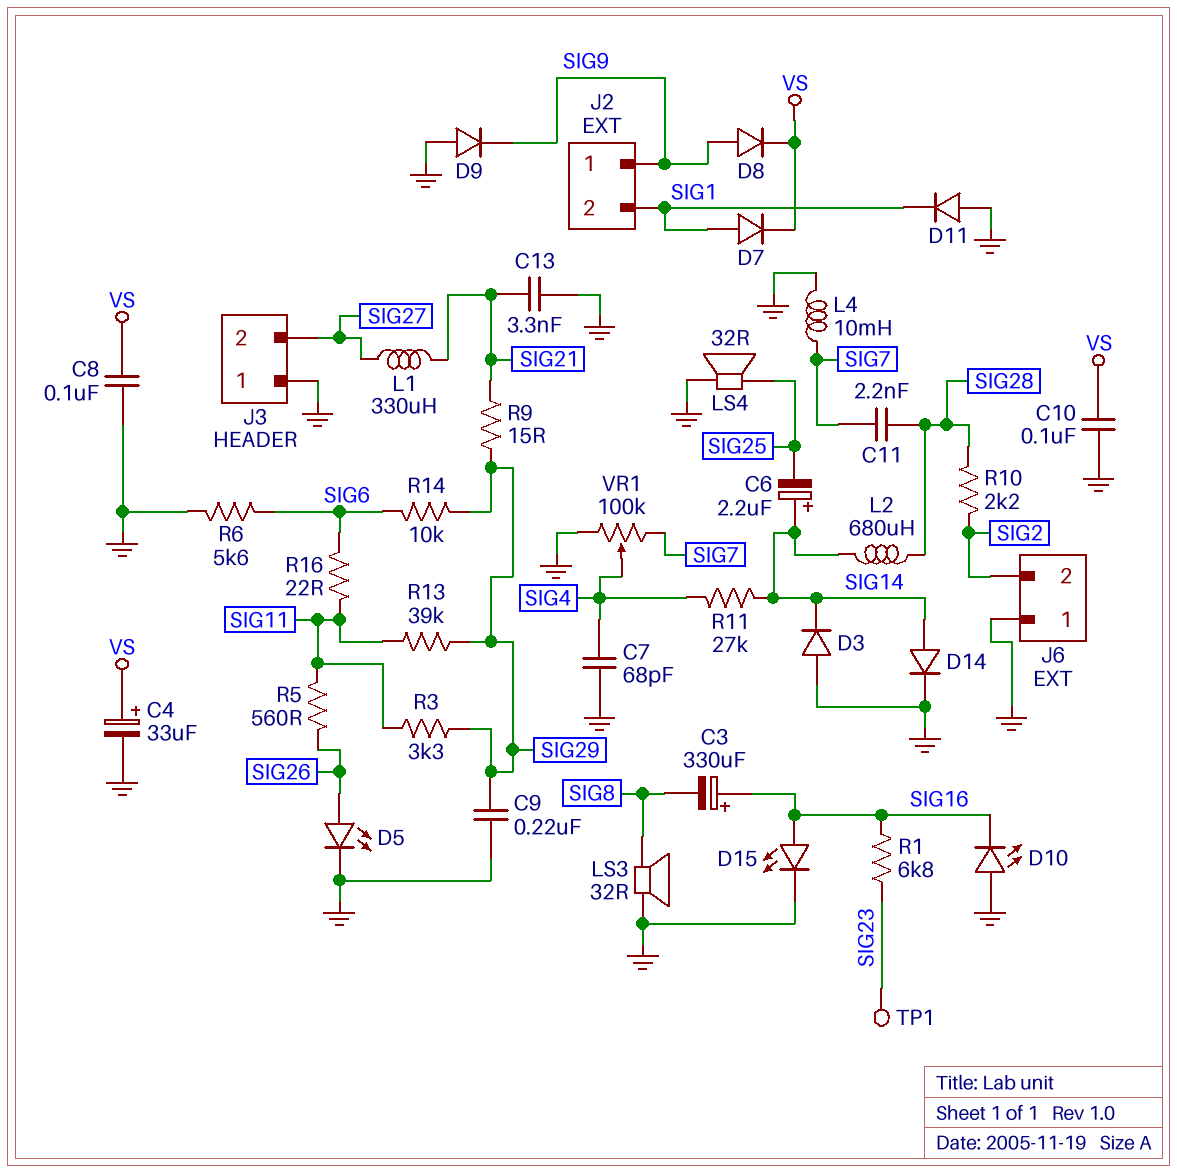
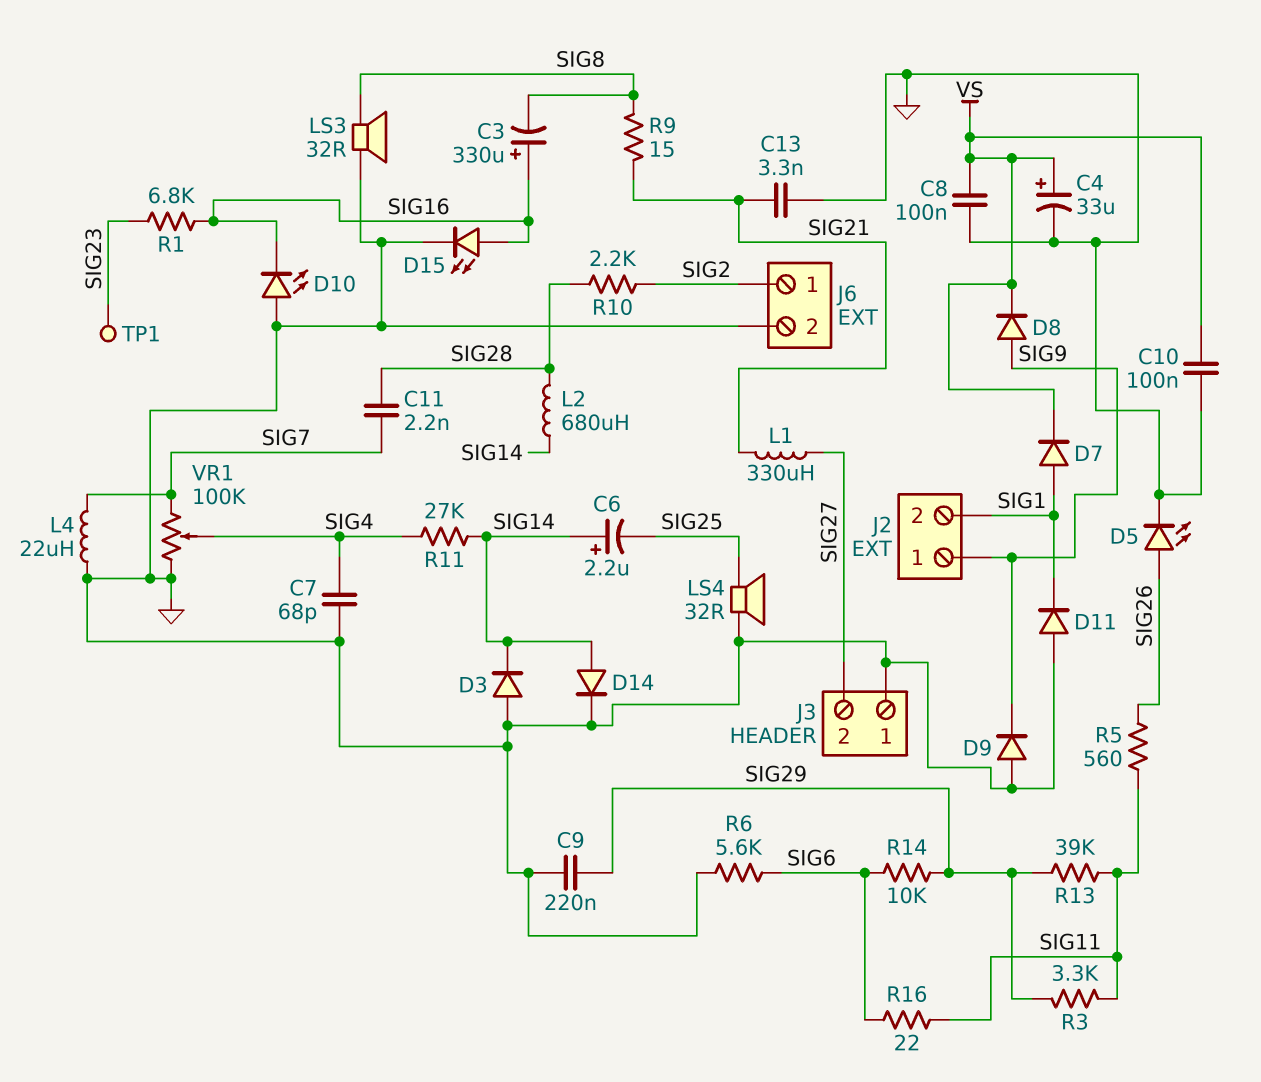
J6 pin 1: GND -> SIG2
J6 pin 2: SIG2 -> GND
L4: 10mH (GND, SIG7) -> 22uH (GND, SIG7)
R9: 15 (SIG21, SIG29) -> 15 (SIG8, SIG21)

